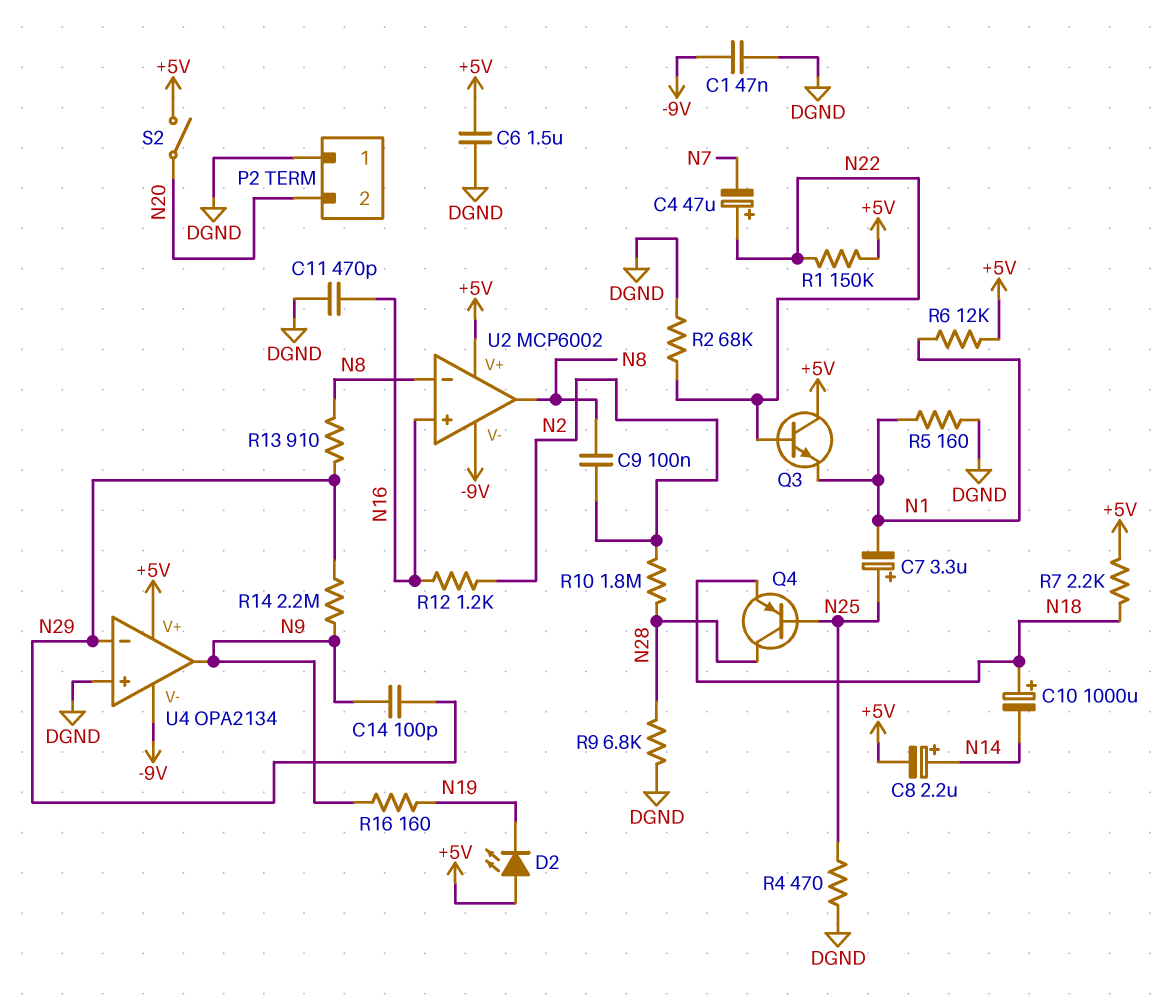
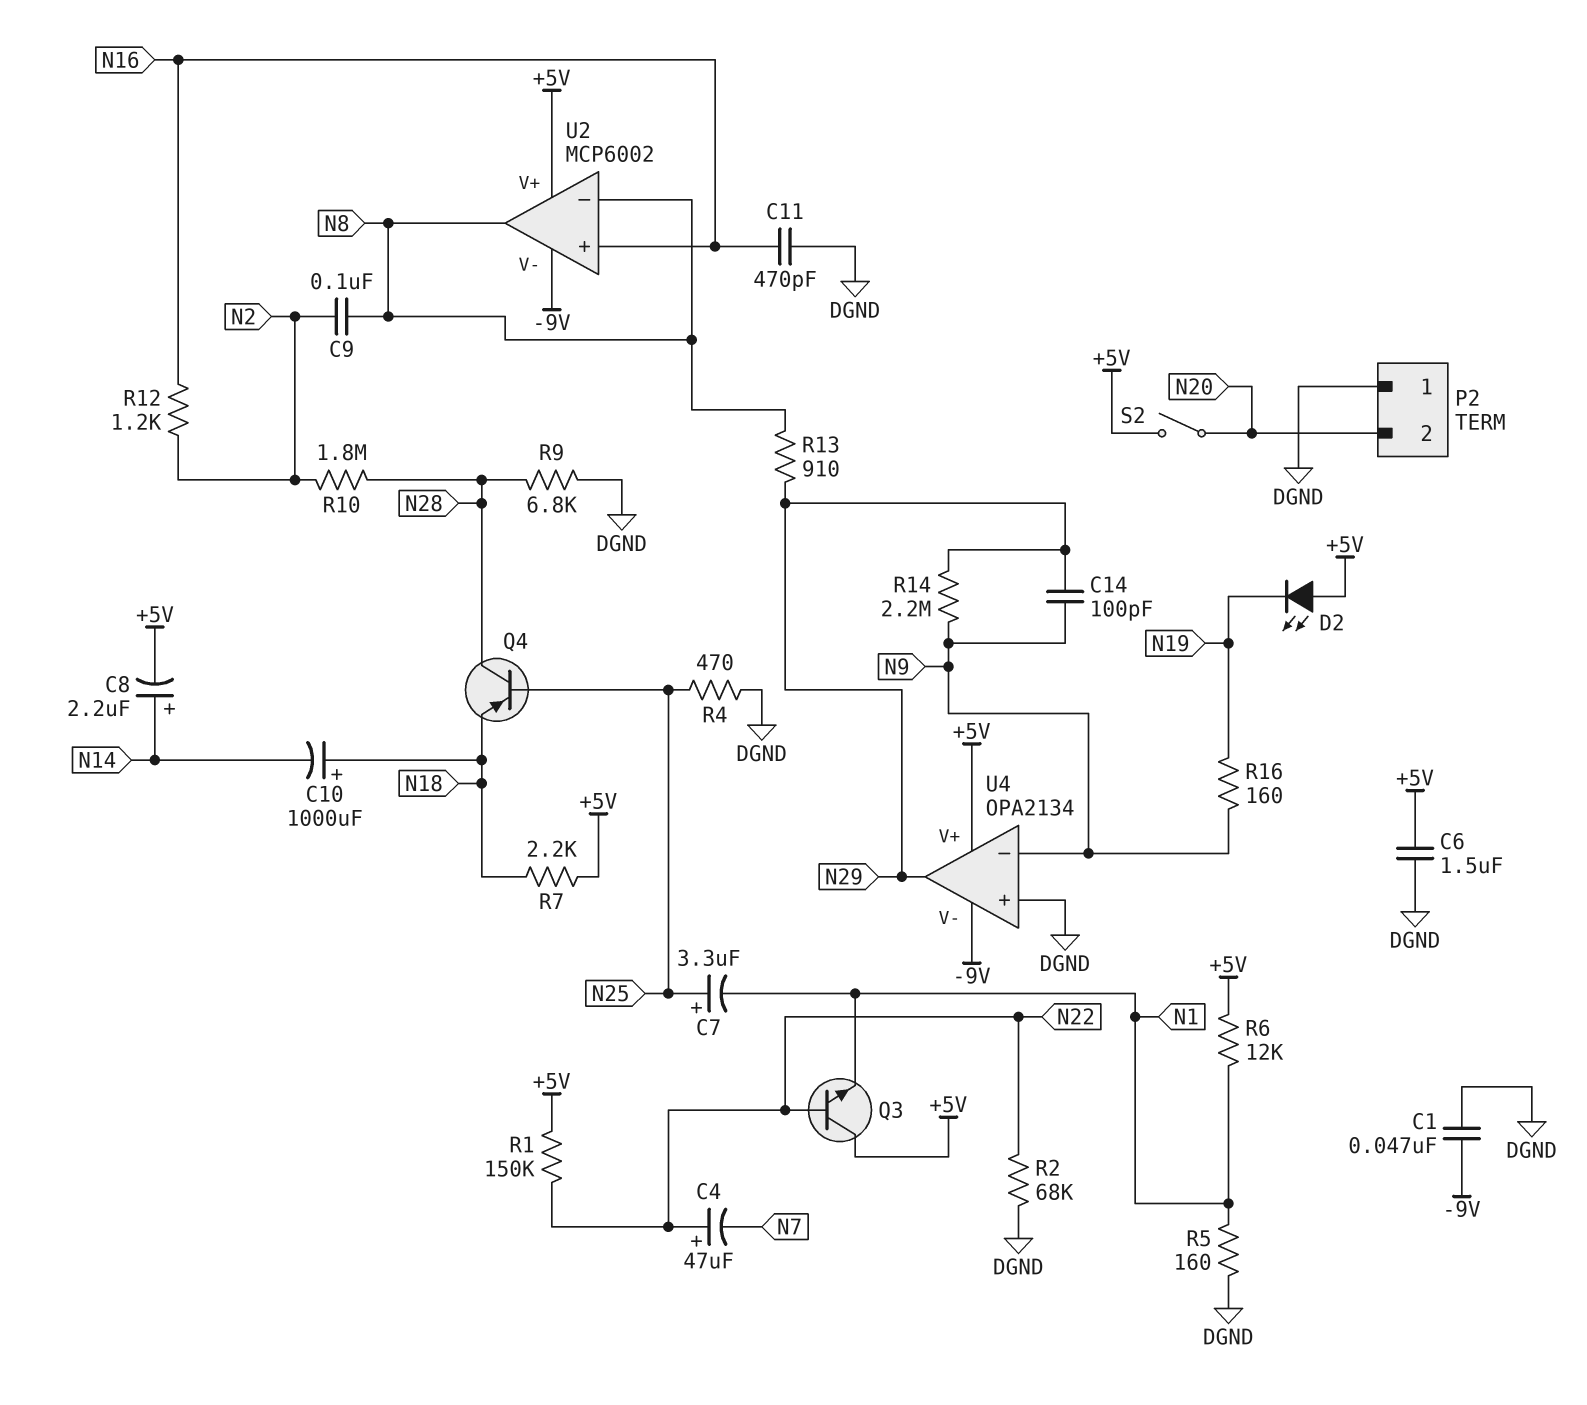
U4 pin in-: N29 -> N9
U4 pin out: N9 -> N29

